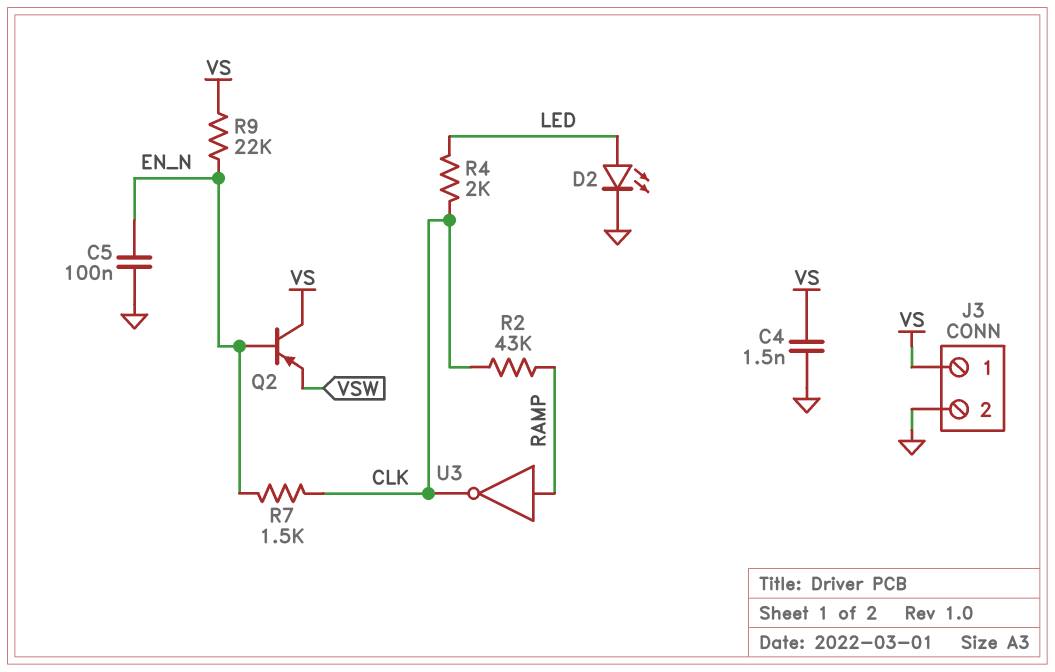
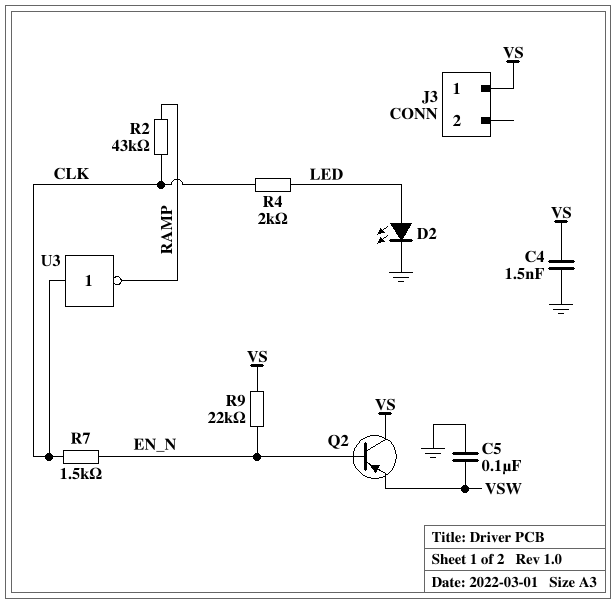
C5: 100nF (EN_N, GND) -> 100nF (GND, VSW)
J3 pin 2: GND -> none
U3: NOT (in RAMP, out CLK) -> NOT (in CLK, out RAMP)

